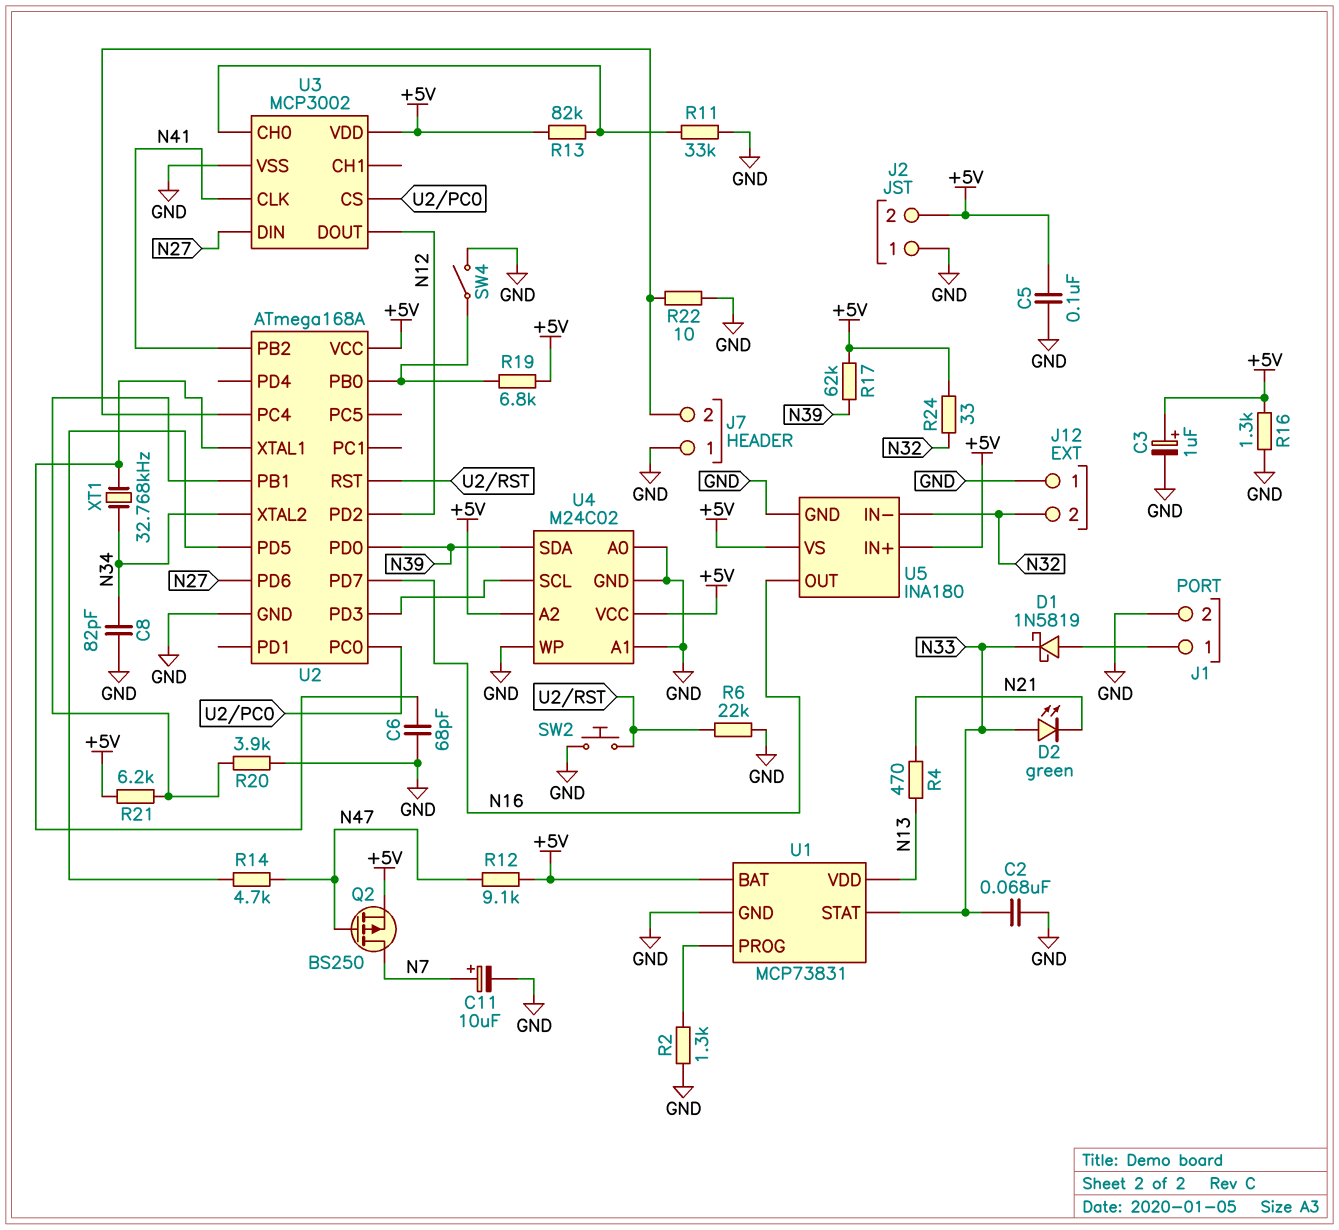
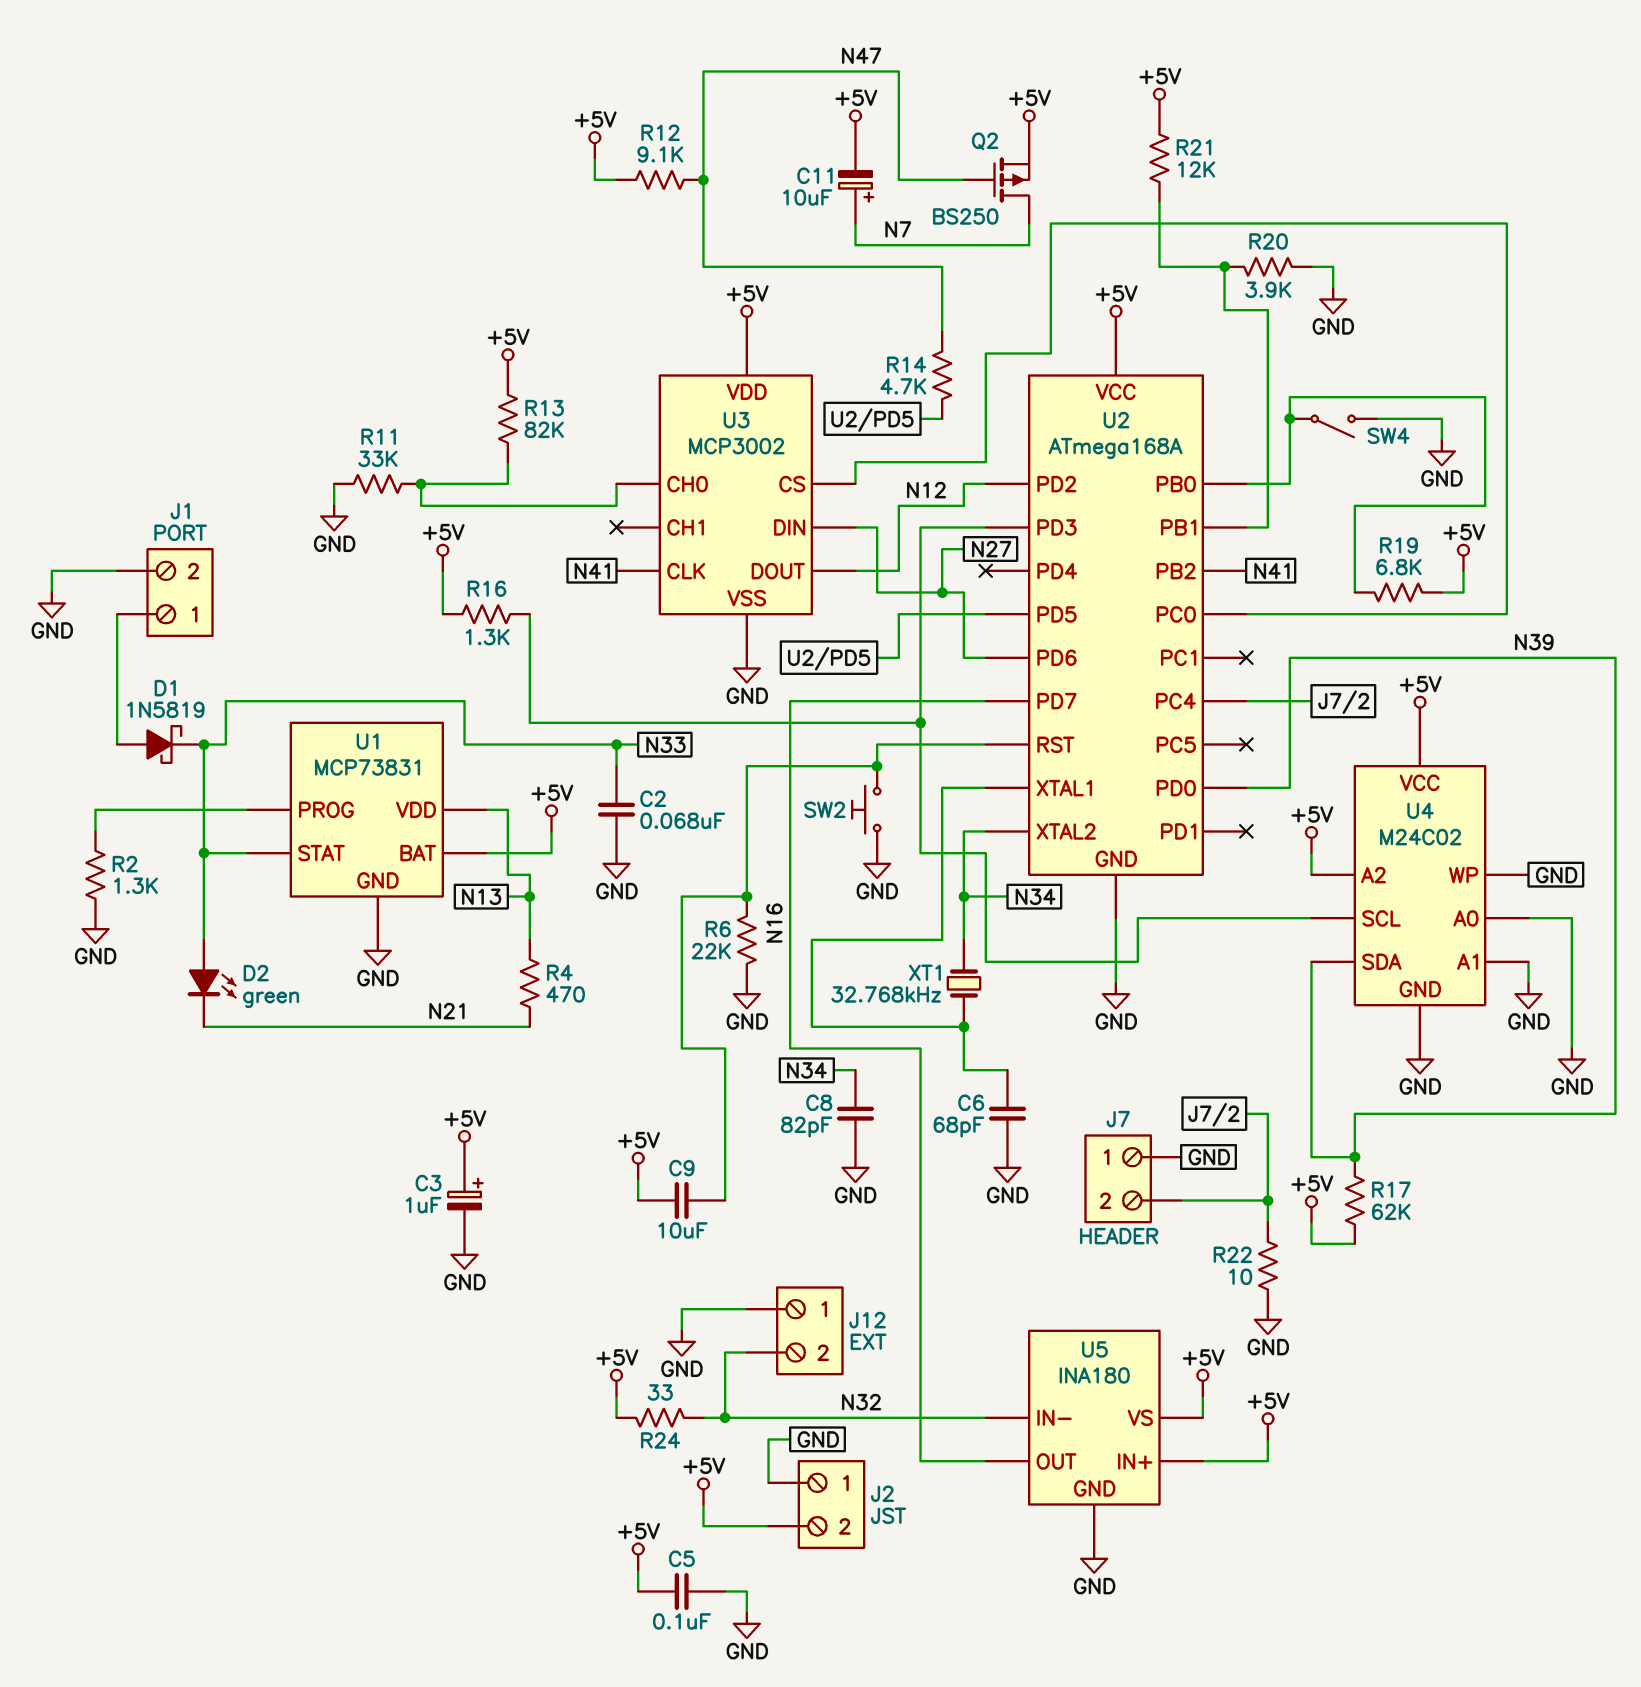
C9: none -> 10uF (+5V, U2/RST)
C11: 10uF (plus N7, minus GND) -> 10uF (plus N7, minus +5V)
R16: 1.3k (+5V, GND) -> 1.3k (+5V, U2/PD3)
R21: 6.2k (+5V, U2/PB1) -> 12k (+5V, U2/PB1)

